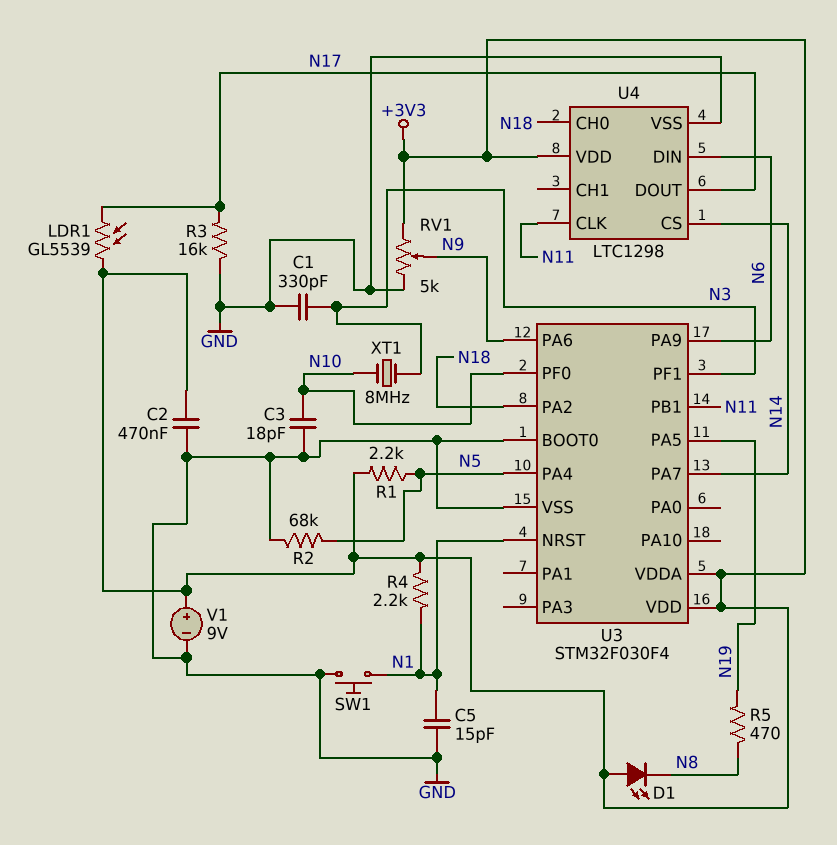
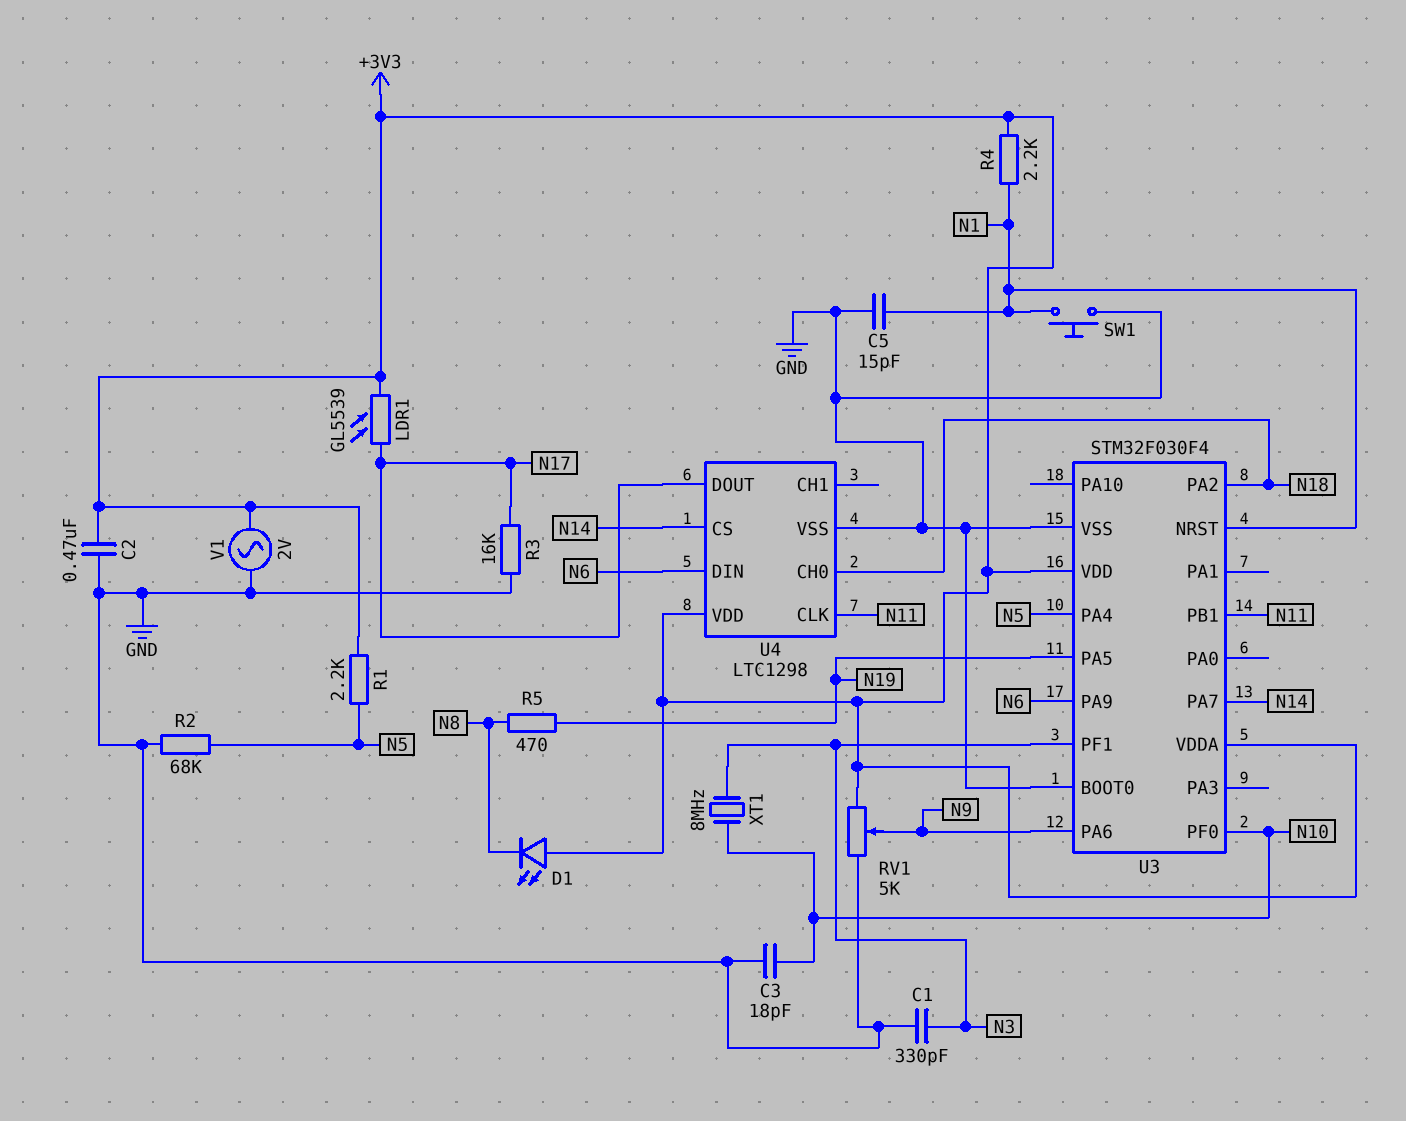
V1: 9V (plus +3V3, minus GND) -> AC 2V (+3V3, GND)

